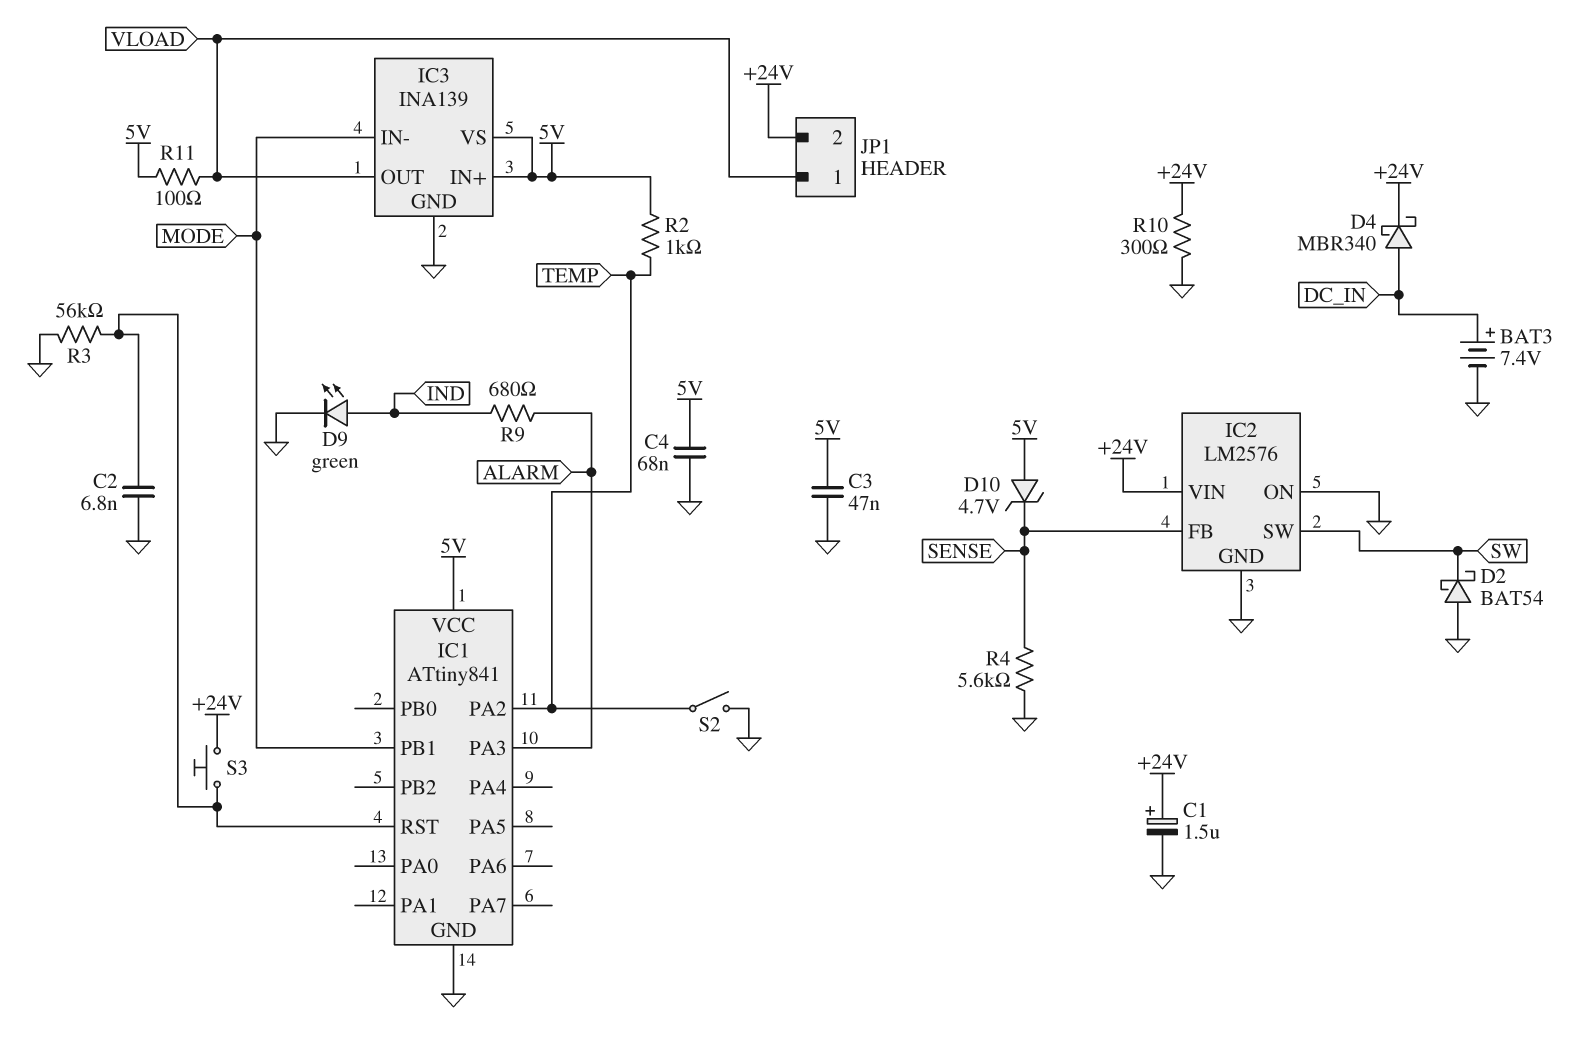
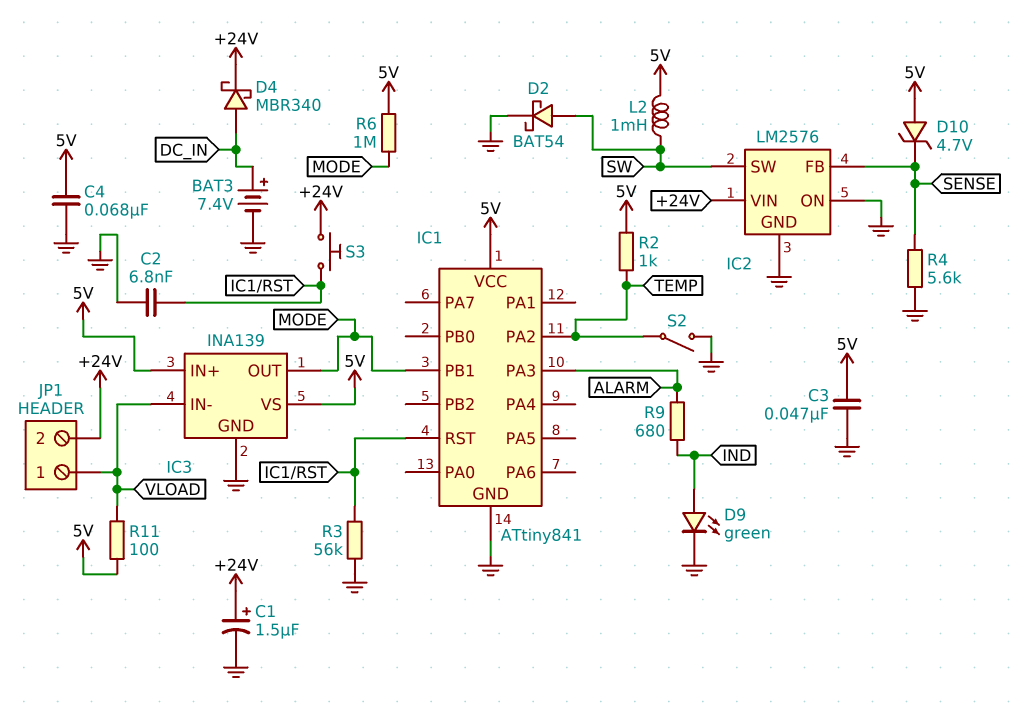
D2: schottky BAT54 (A GND, K SW) -> schottky BAT54 (A SW, K GND)
IC3 pin IN-: MODE -> VLOAD
IC3 pin OUT: VLOAD -> MODE
L2: none -> 1mH (5V, SW)
R6: none -> 1M (5V, MODE)
R10: 300 (+24V, GND) -> none

